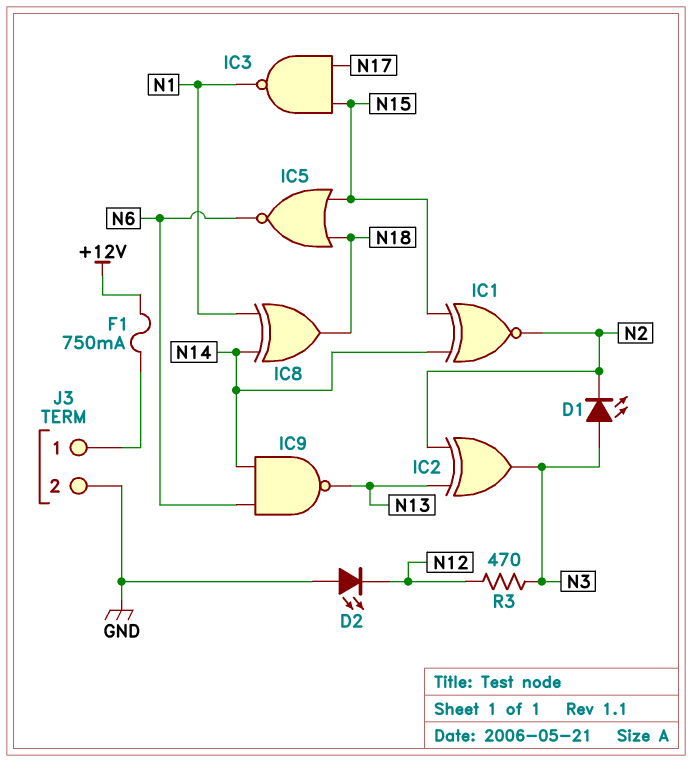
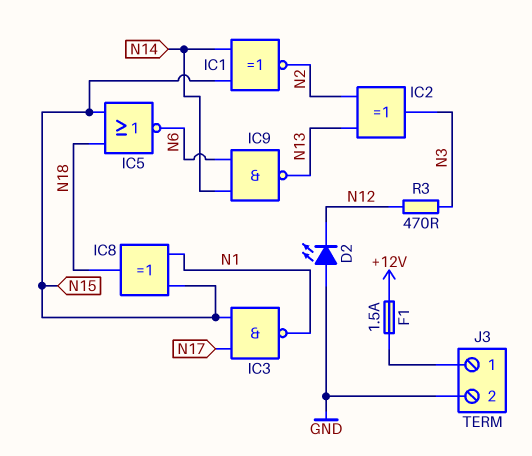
D1: LED (A N3, K N2) -> none
F1: 750mA (+12V, J3/1) -> 1.5A (+12V, J3/1)
IC8: XOR (in N1, in N14, out N18) -> XOR (in N1, in N15, out N18)

